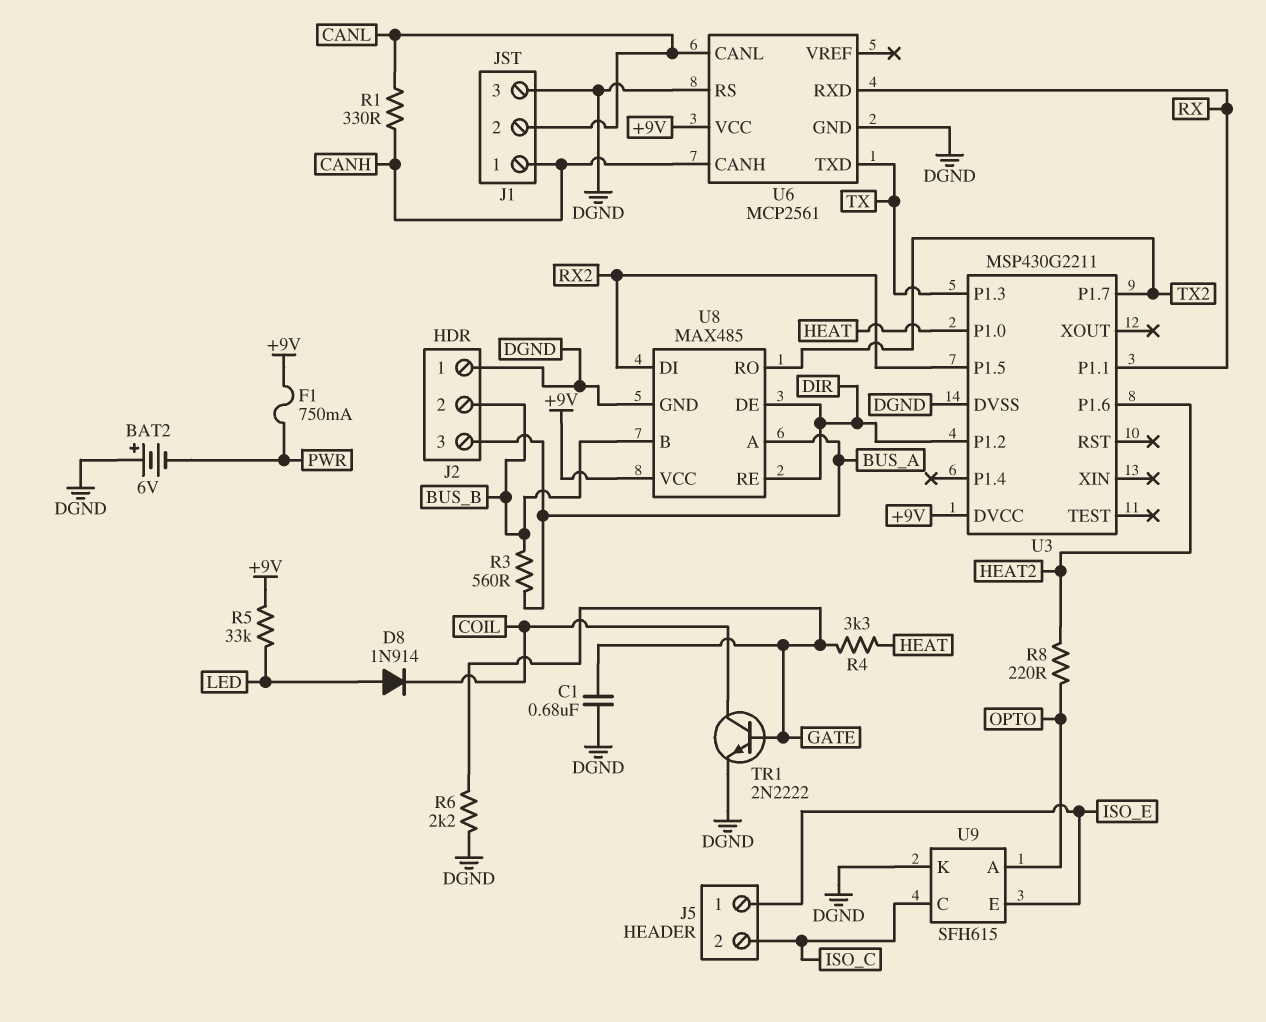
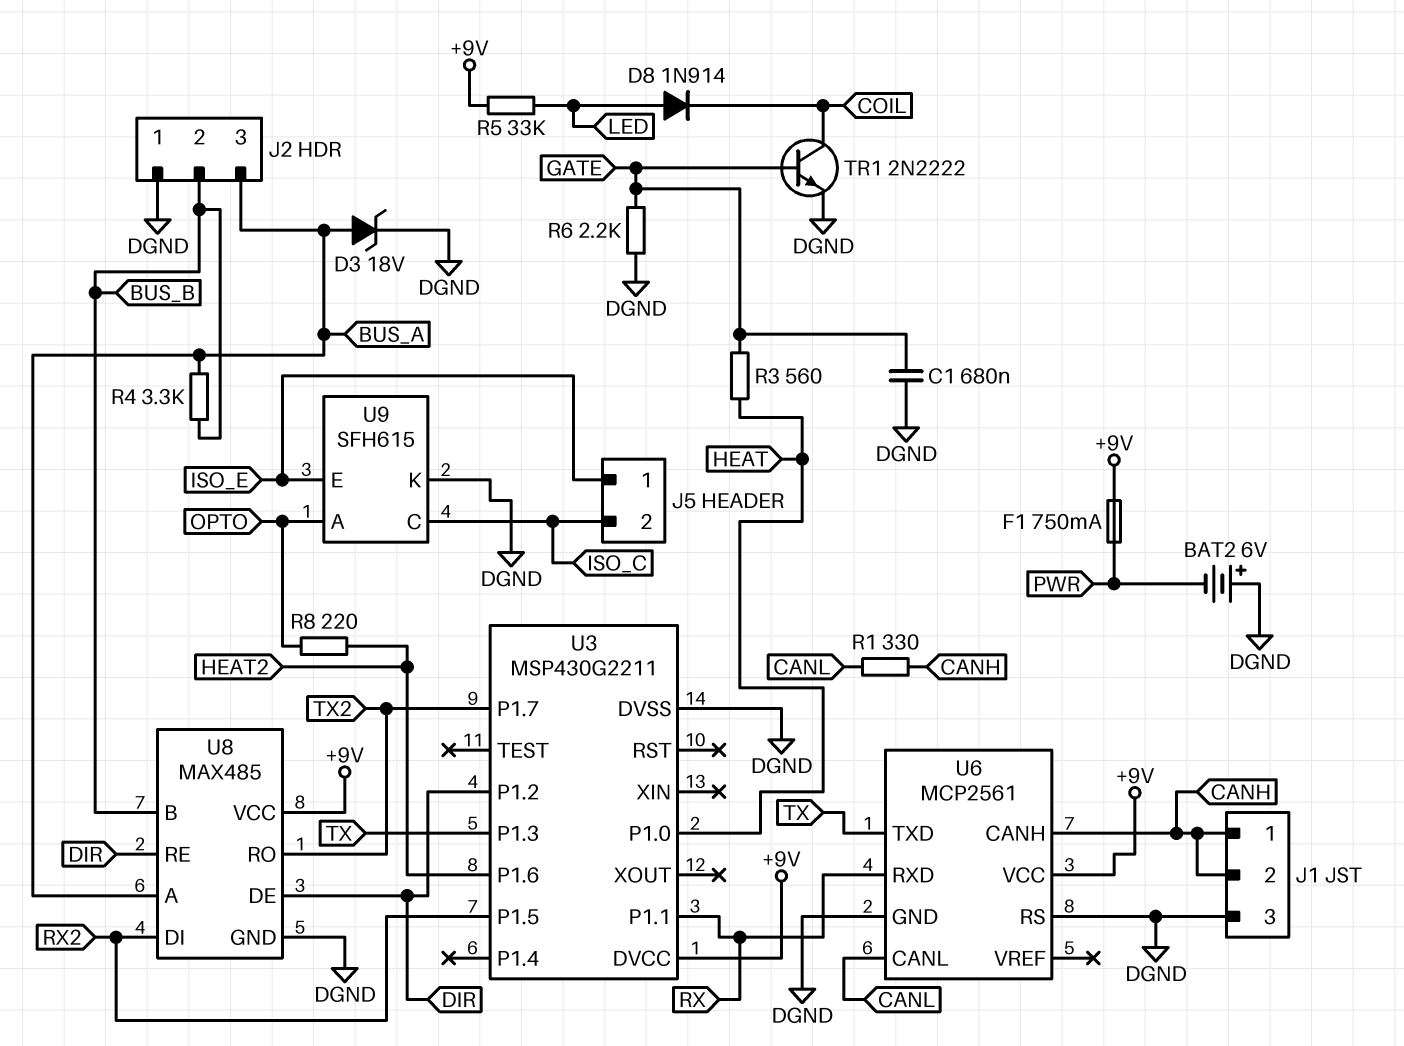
D3: none -> zener 18V (A BUS_A, K DGND)
J1 pin 2: CANL -> CANH
R3: 560 (BUS_A, BUS_B) -> 560 (GATE, HEAT)
R4: 3.3k (GATE, HEAT) -> 3.3k (BUS_A, BUS_B)

